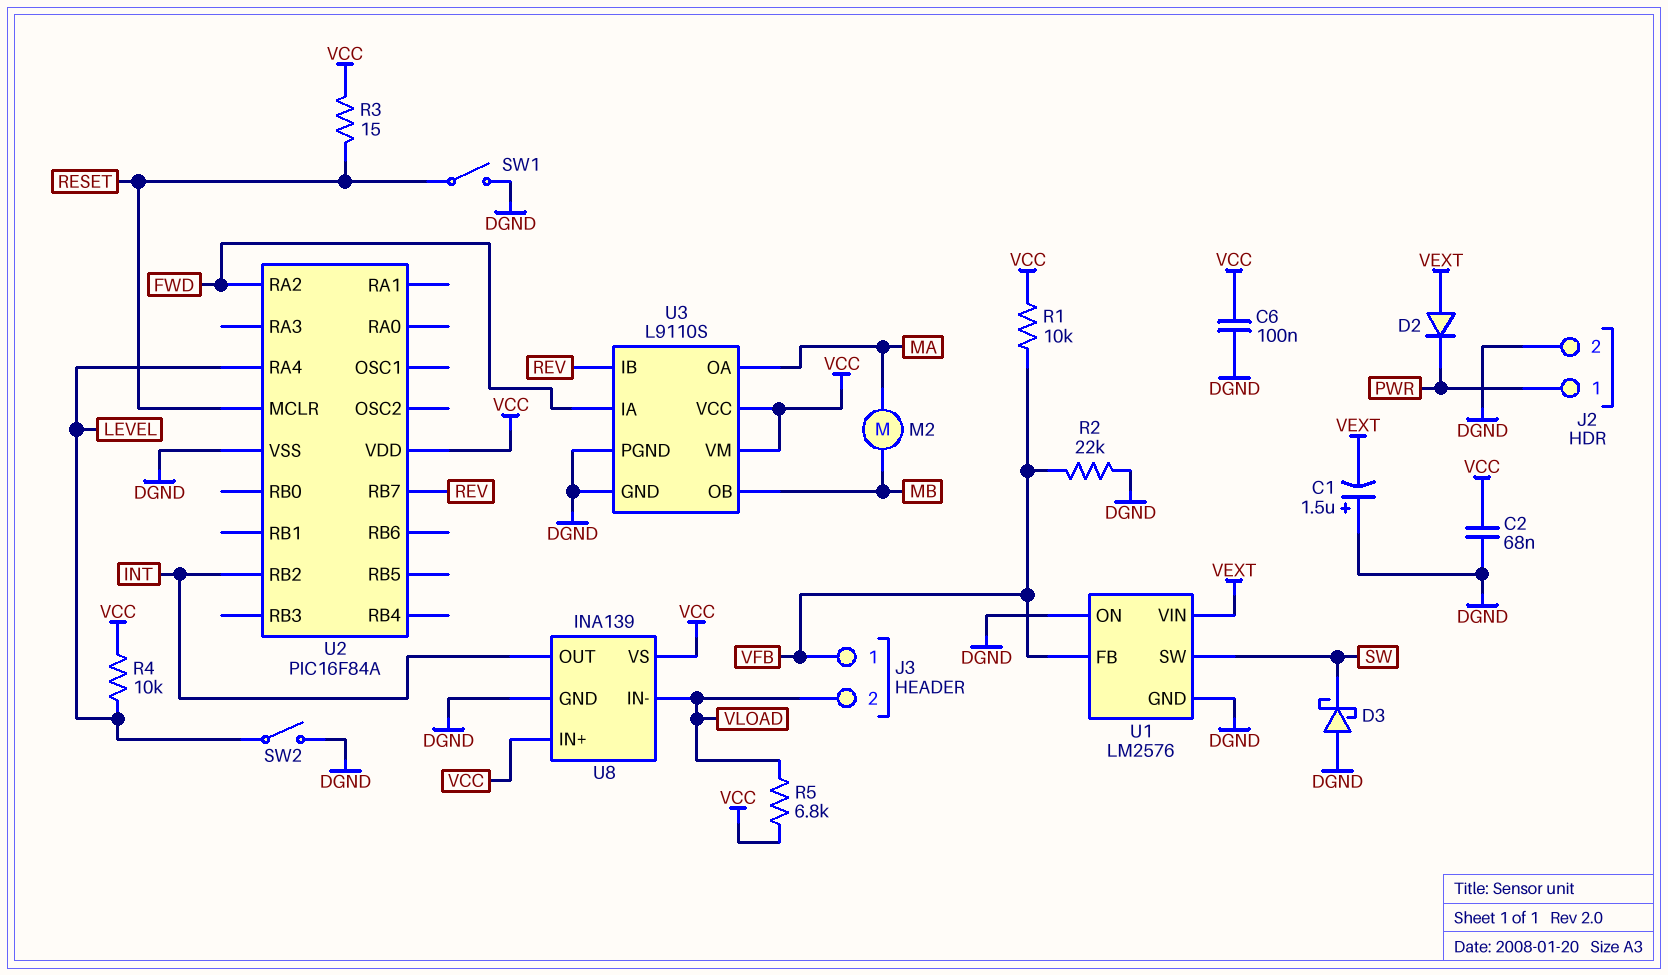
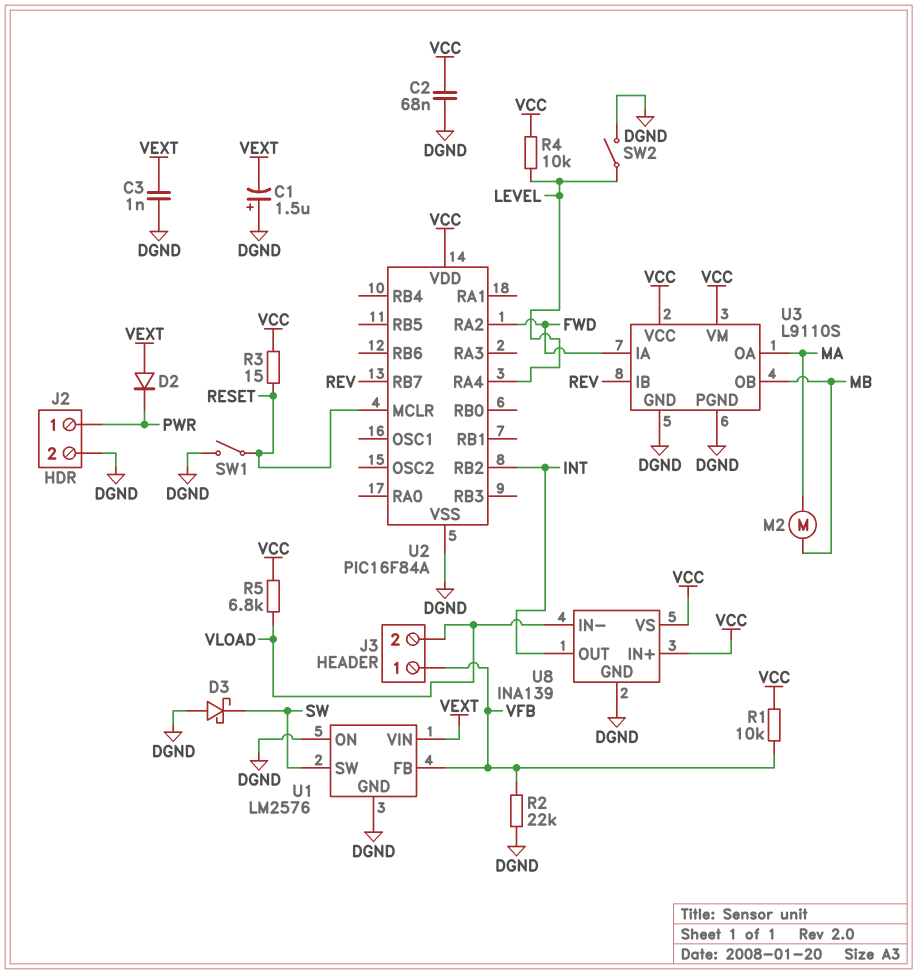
C3: none -> 1nF (DGND, VEXT)
C6: 100nF (DGND, VCC) -> none

